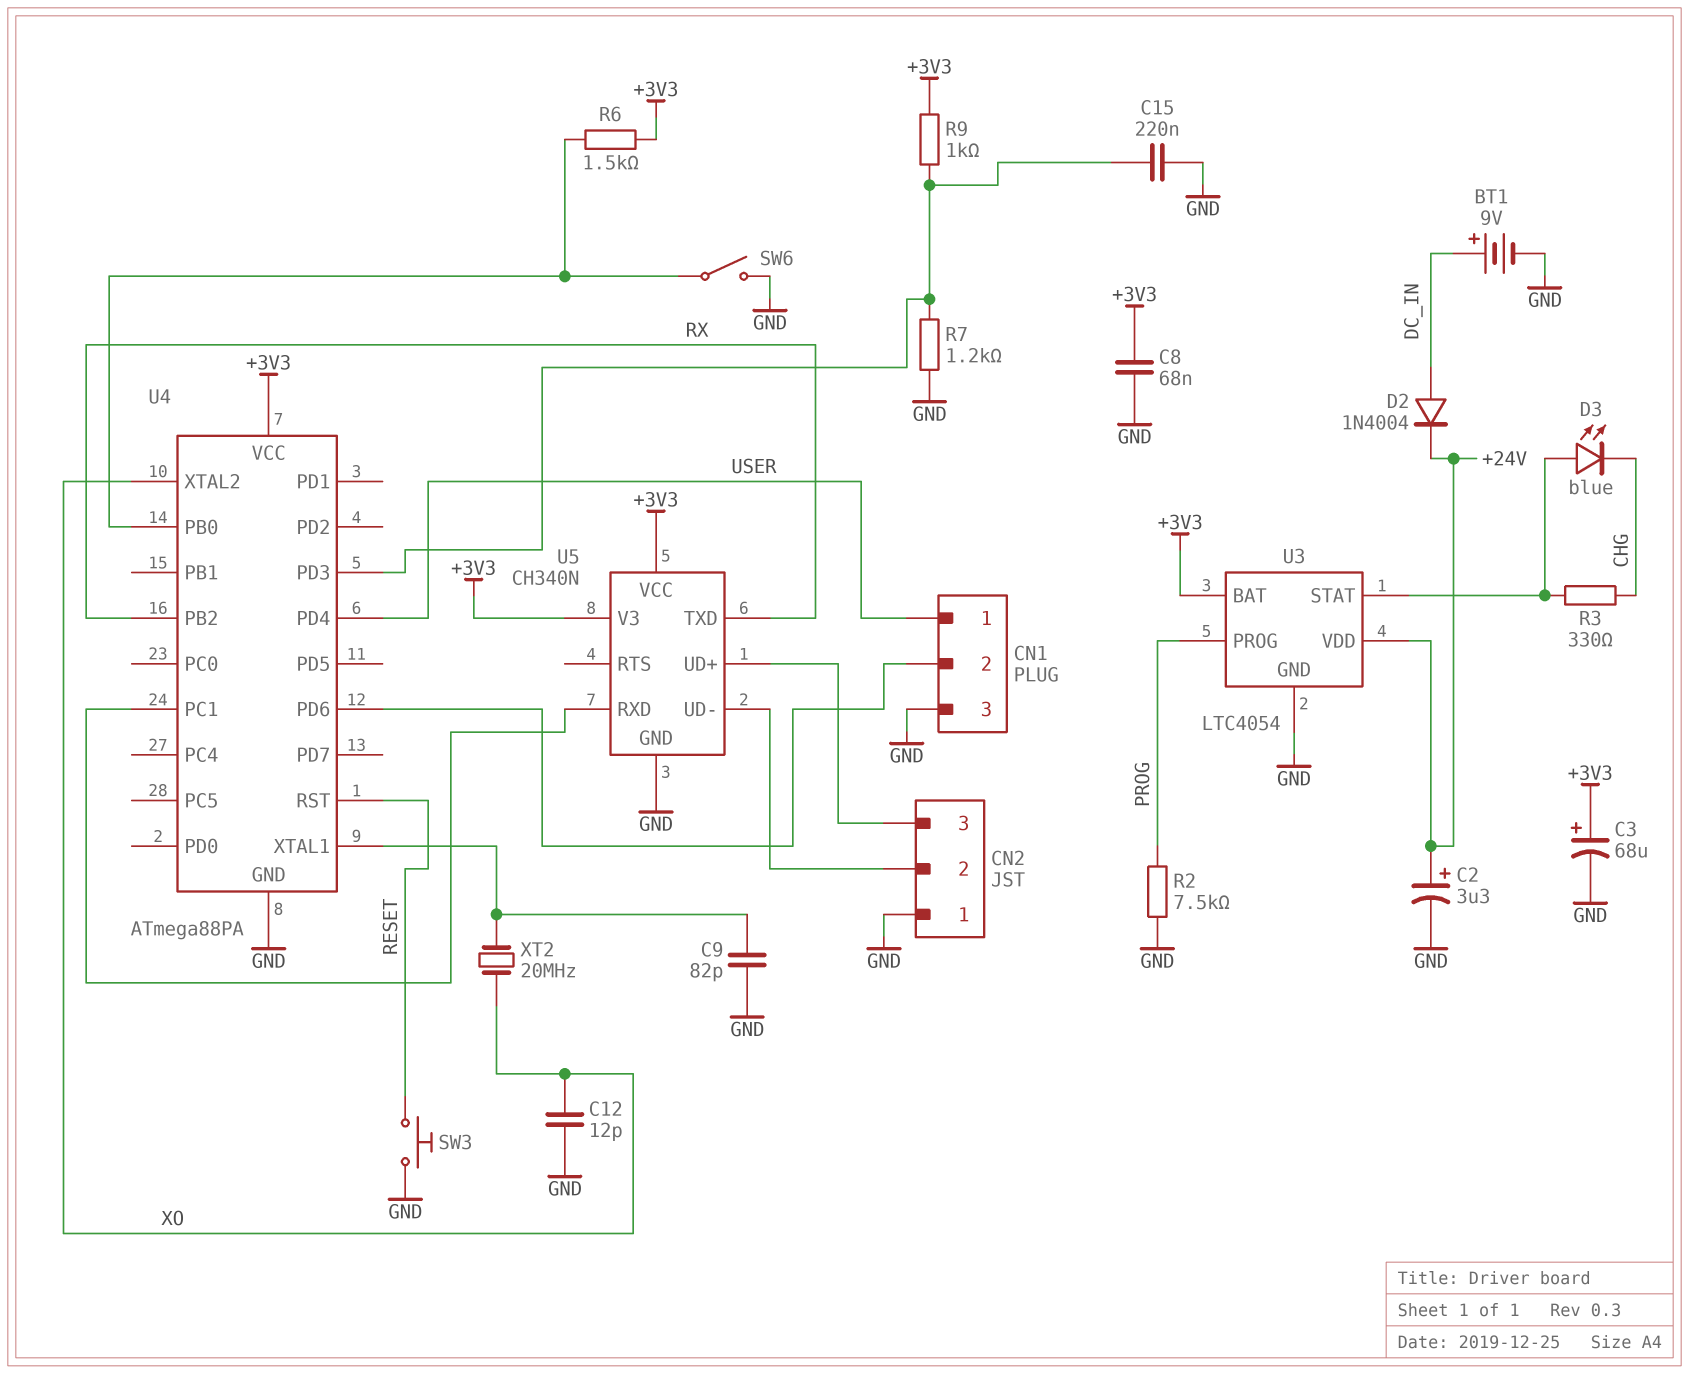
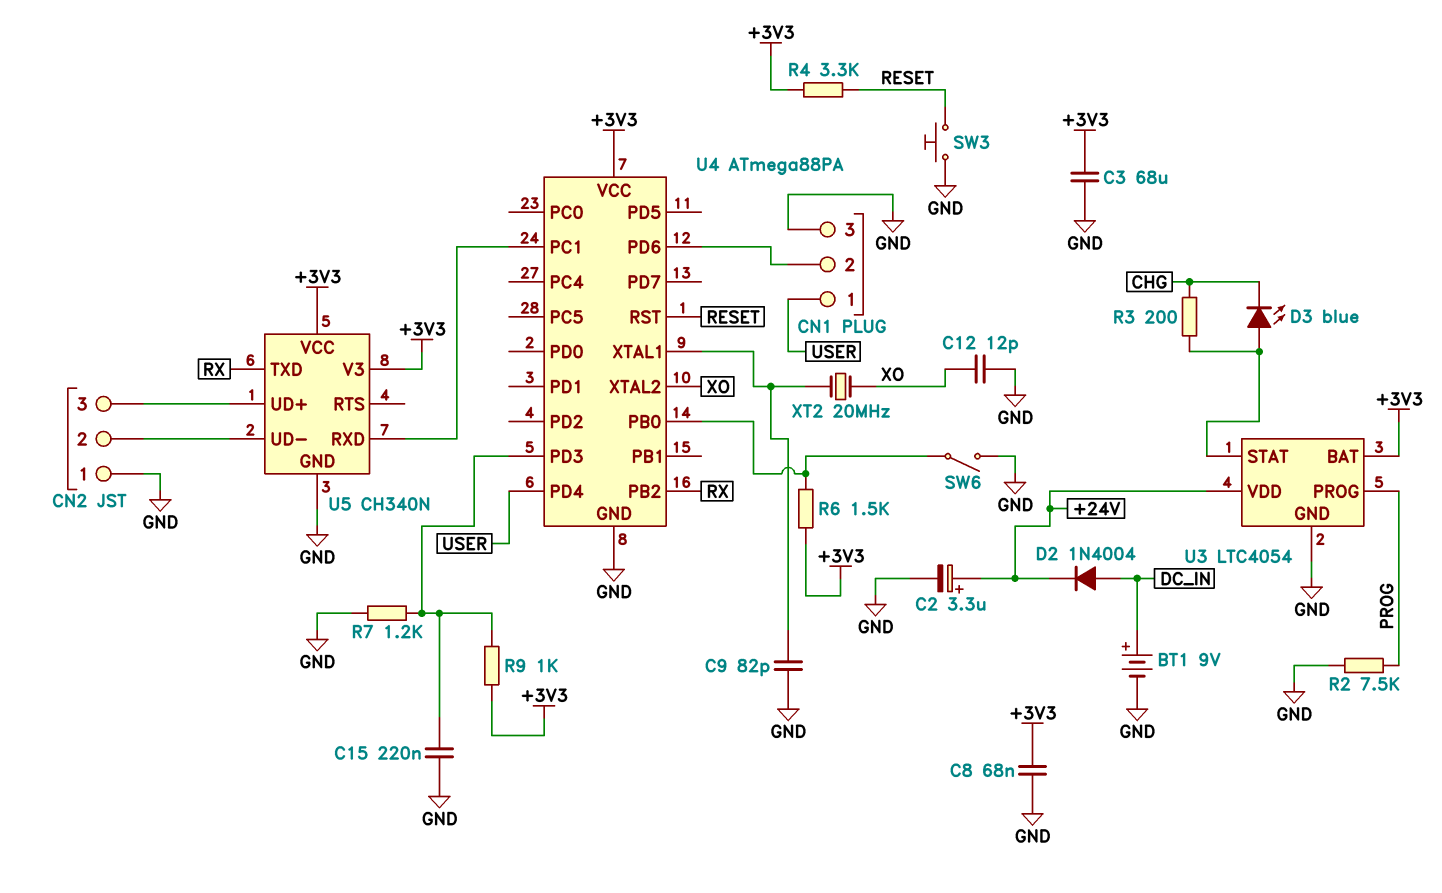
C3: 68uF (plus +3V3, minus GND) -> 68uF (+3V3, GND)
R3: 330 (CHG, U3/STAT) -> 200 (CHG, U3/STAT)
R4: none -> 3.3k (+3V3, RESET)

